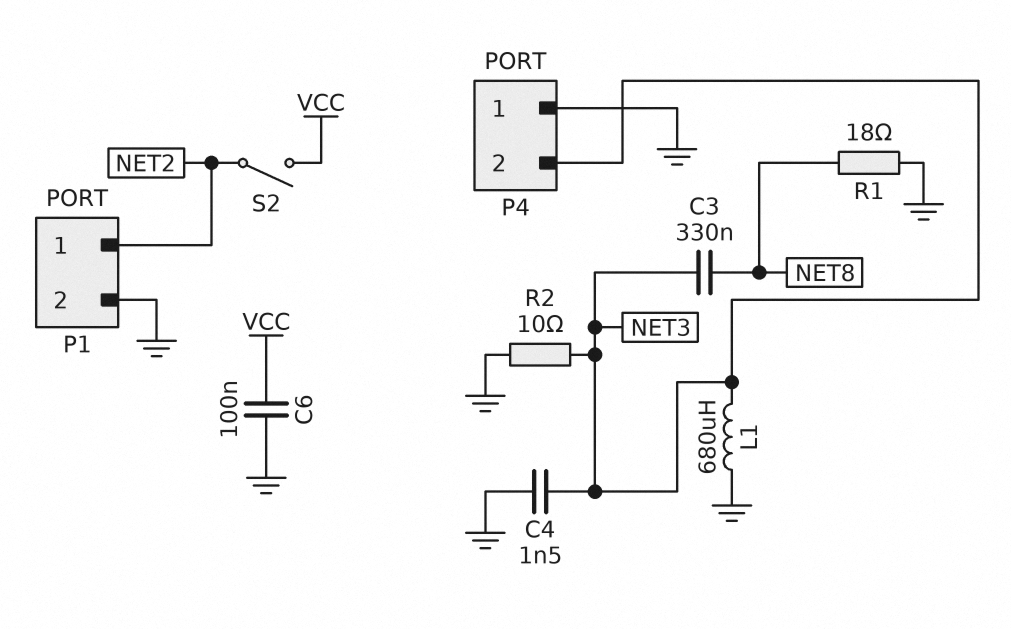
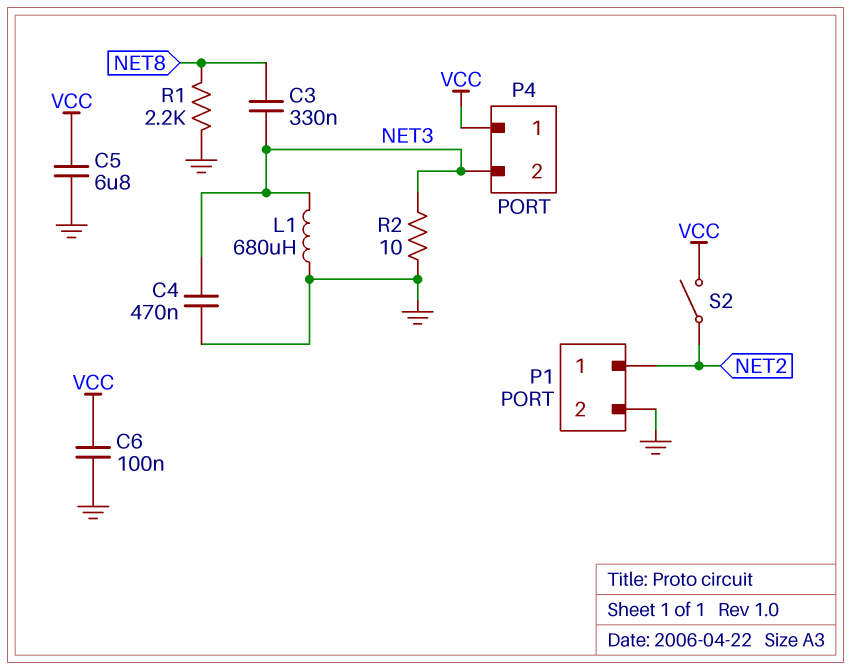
C4: 1.5nF (GND, NET3) -> 470nF (GND, NET3)
C5: none -> 6.8uF (GND, VCC)
P4 pin 1: GND -> VCC
R1: 18 (GND, NET8) -> 2.2k (GND, NET8)

